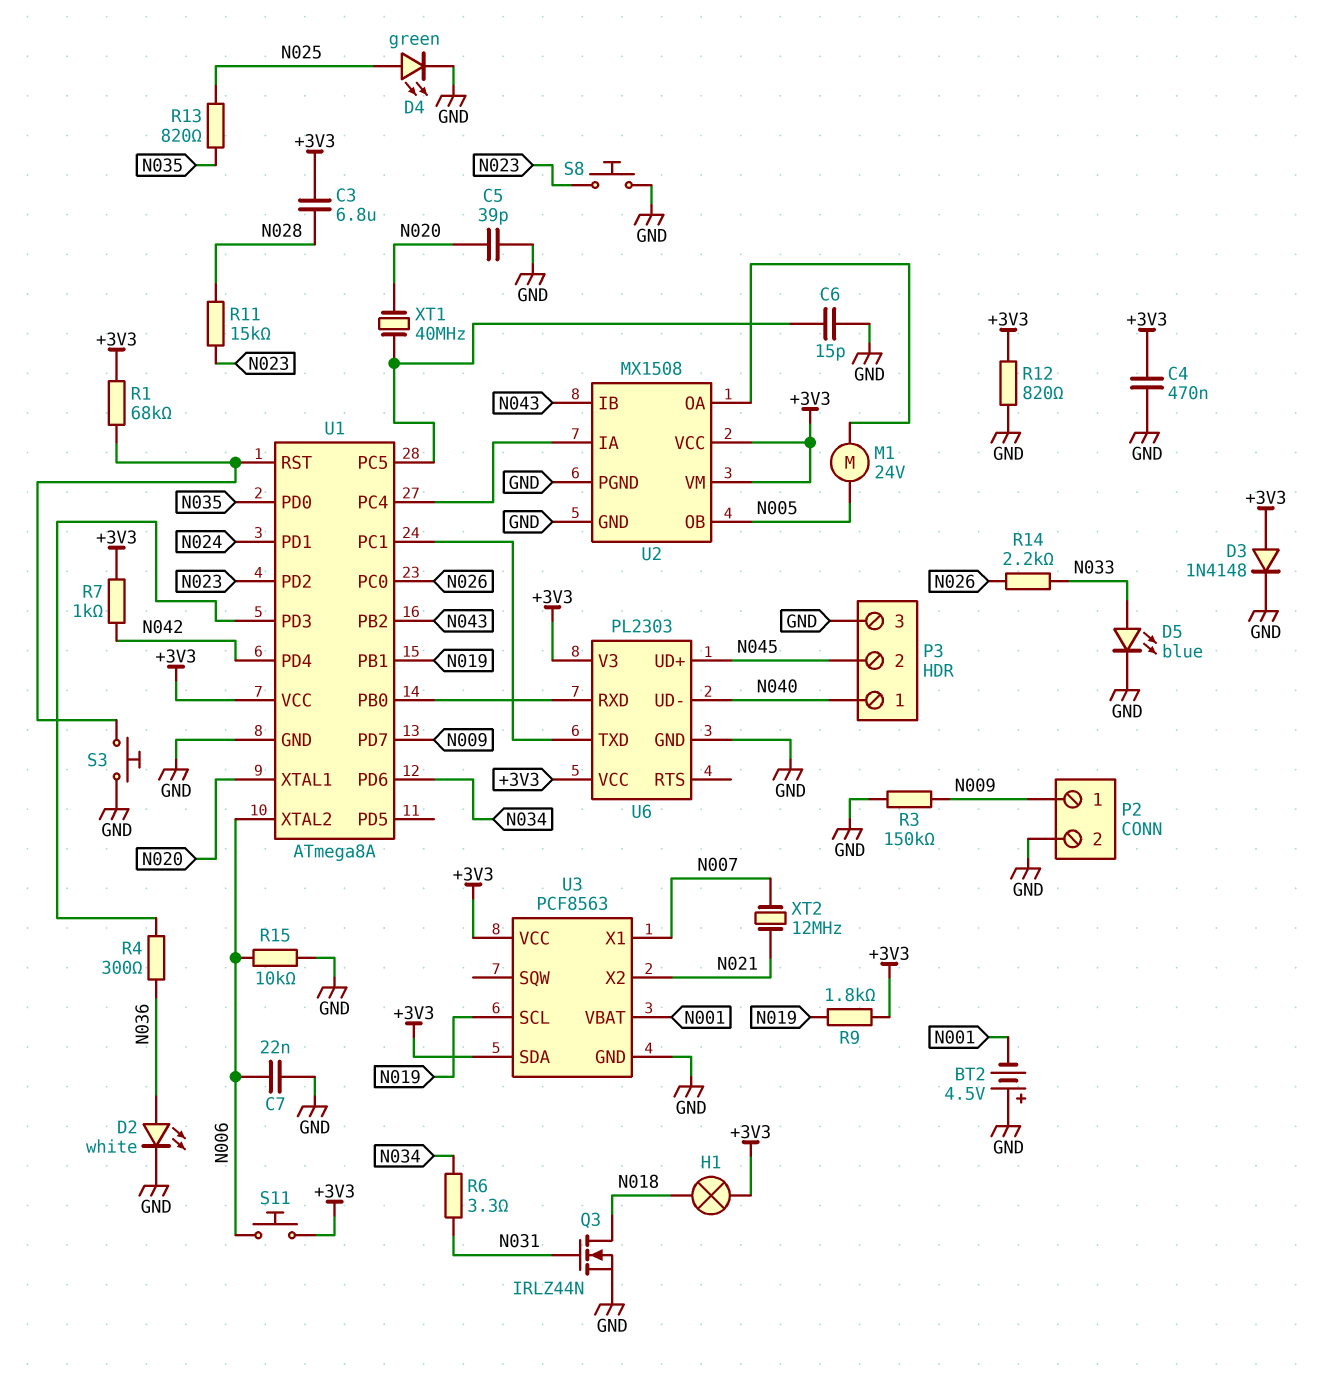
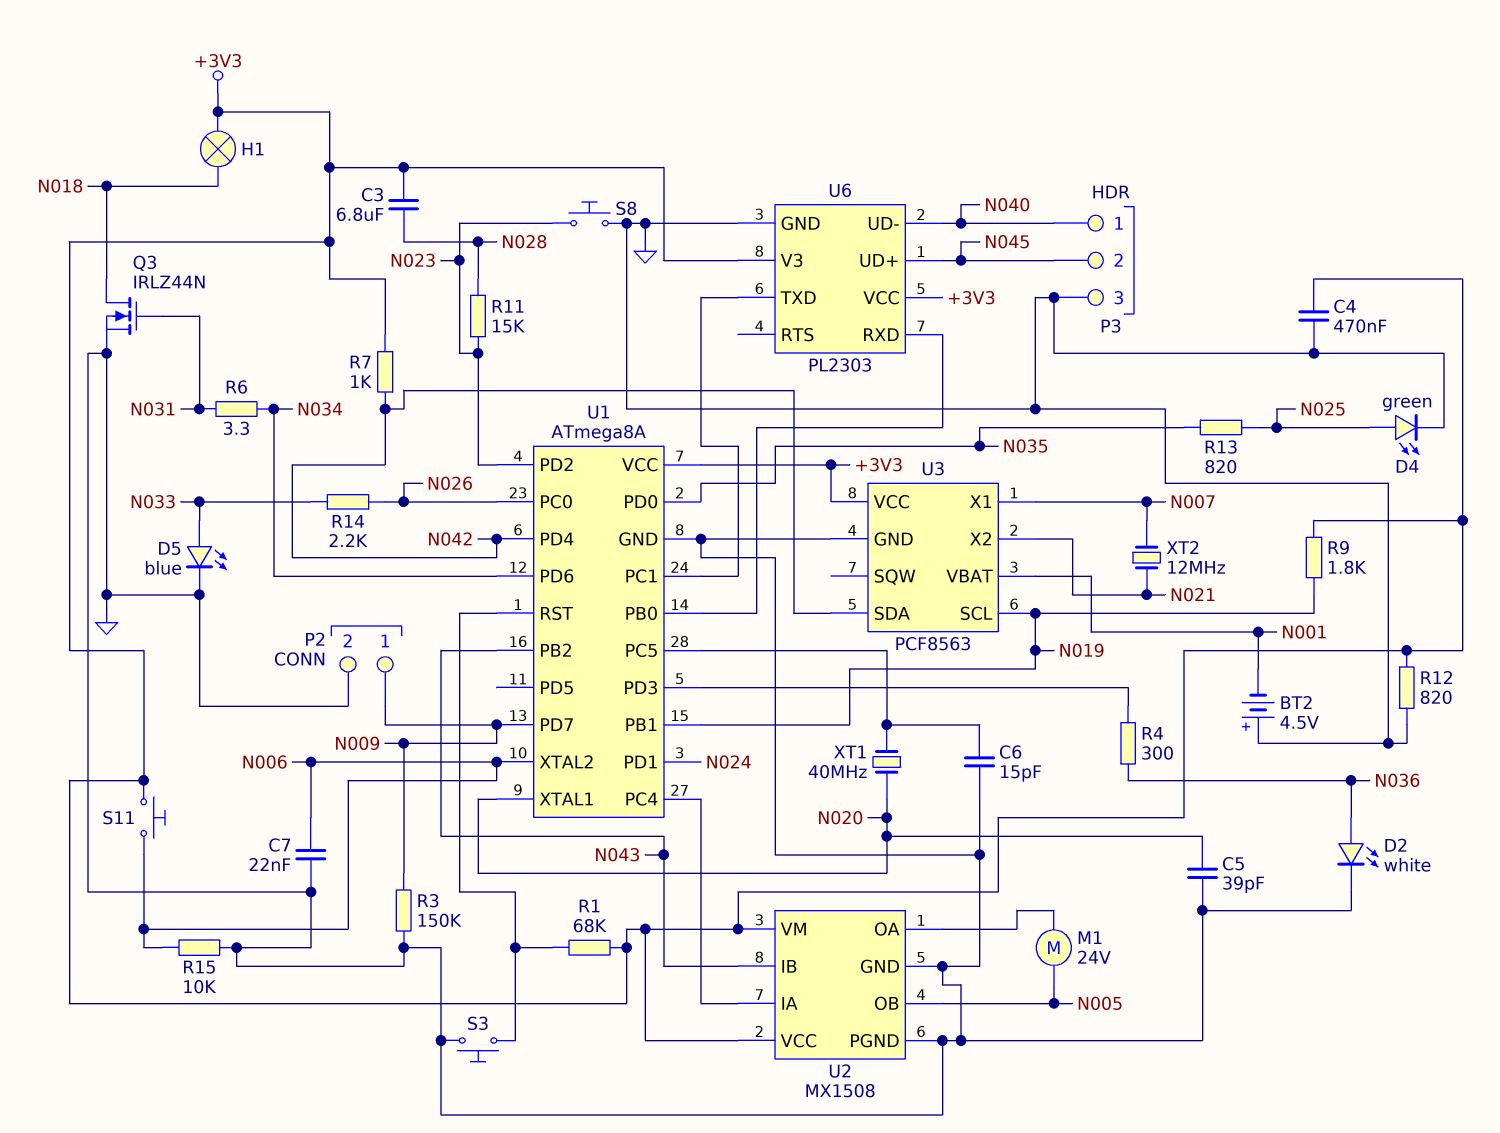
D3: diode 1N4148 (A +3V3, K GND) -> none
U3 pin SDA: +3V3 -> N042

